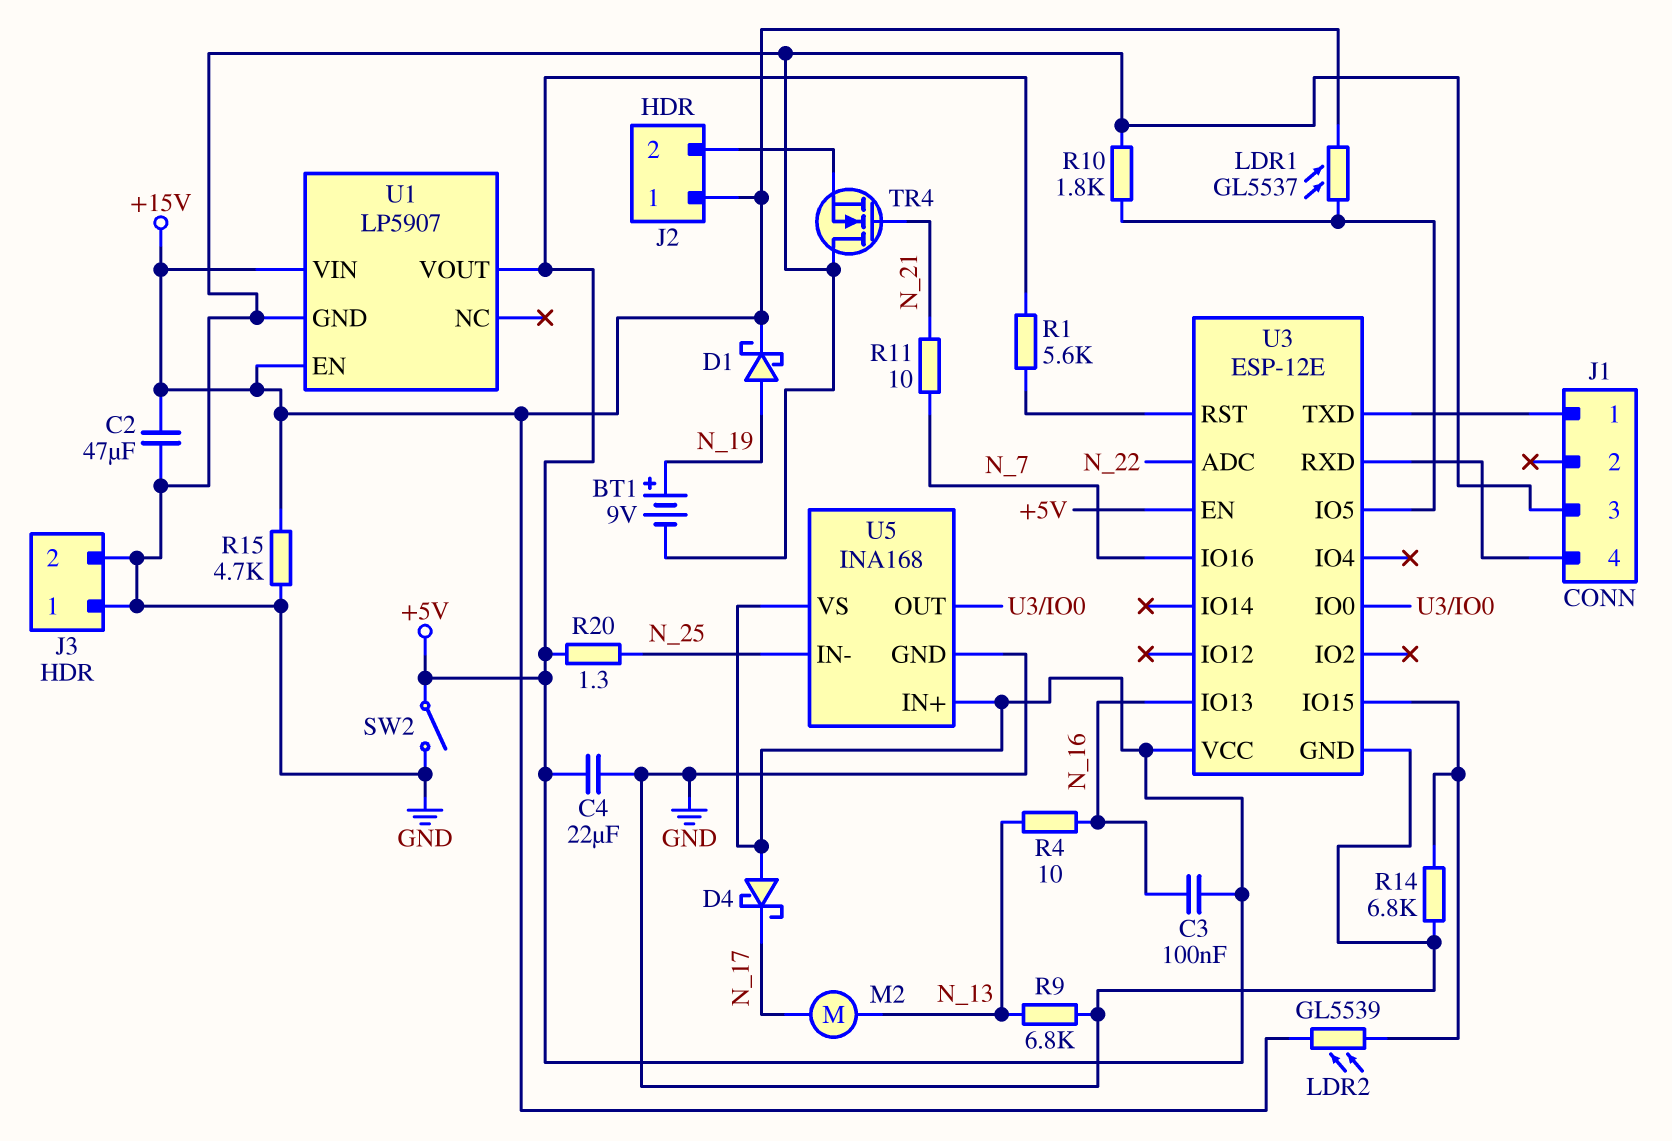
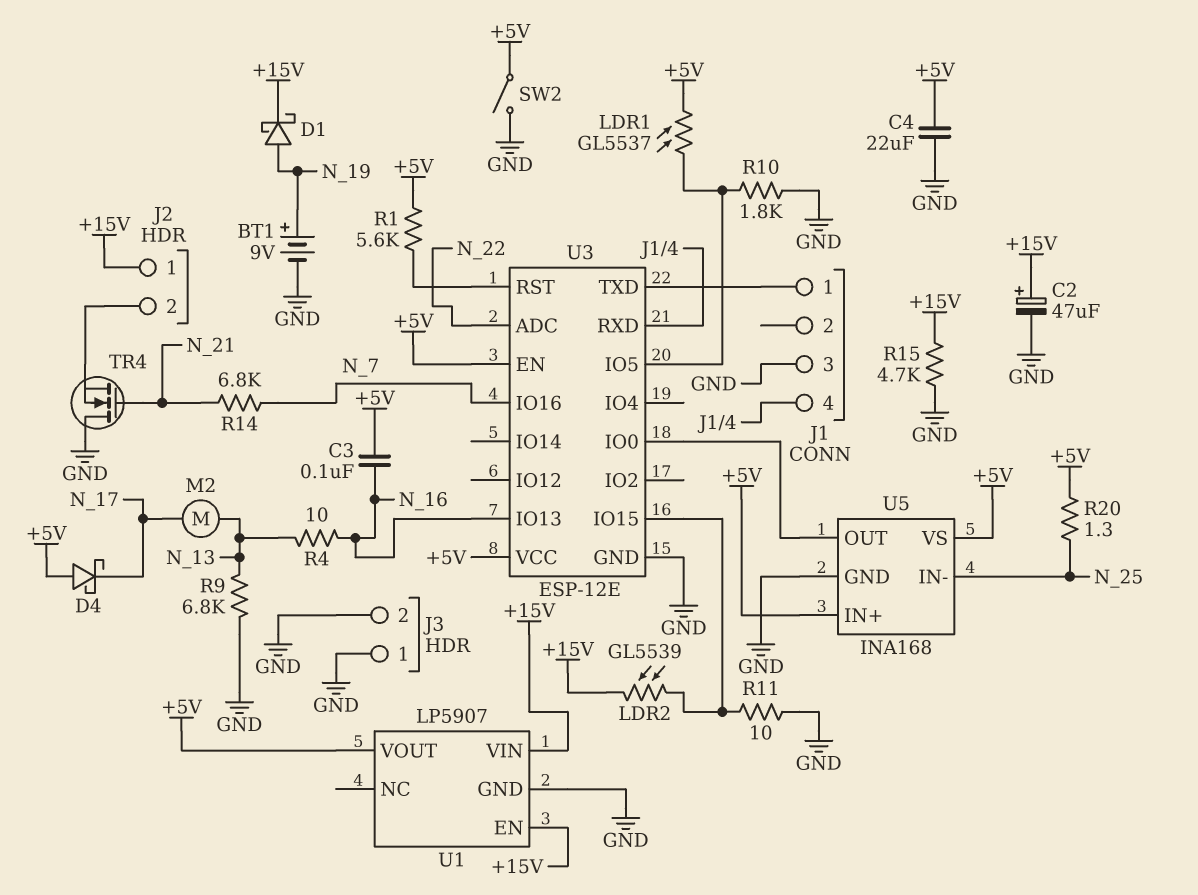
C2: 47uF (+15V, GND) -> 47uF (plus +15V, minus GND)
LDR1: GL5537 (+15V, U3/IO5) -> GL5537 (+5V, U3/IO5)
R11: 10 (N_7, N_21) -> 10 (GND, U3/IO15)
R14: 6.8k (GND, U3/IO15) -> 6.8k (N_7, N_21)

